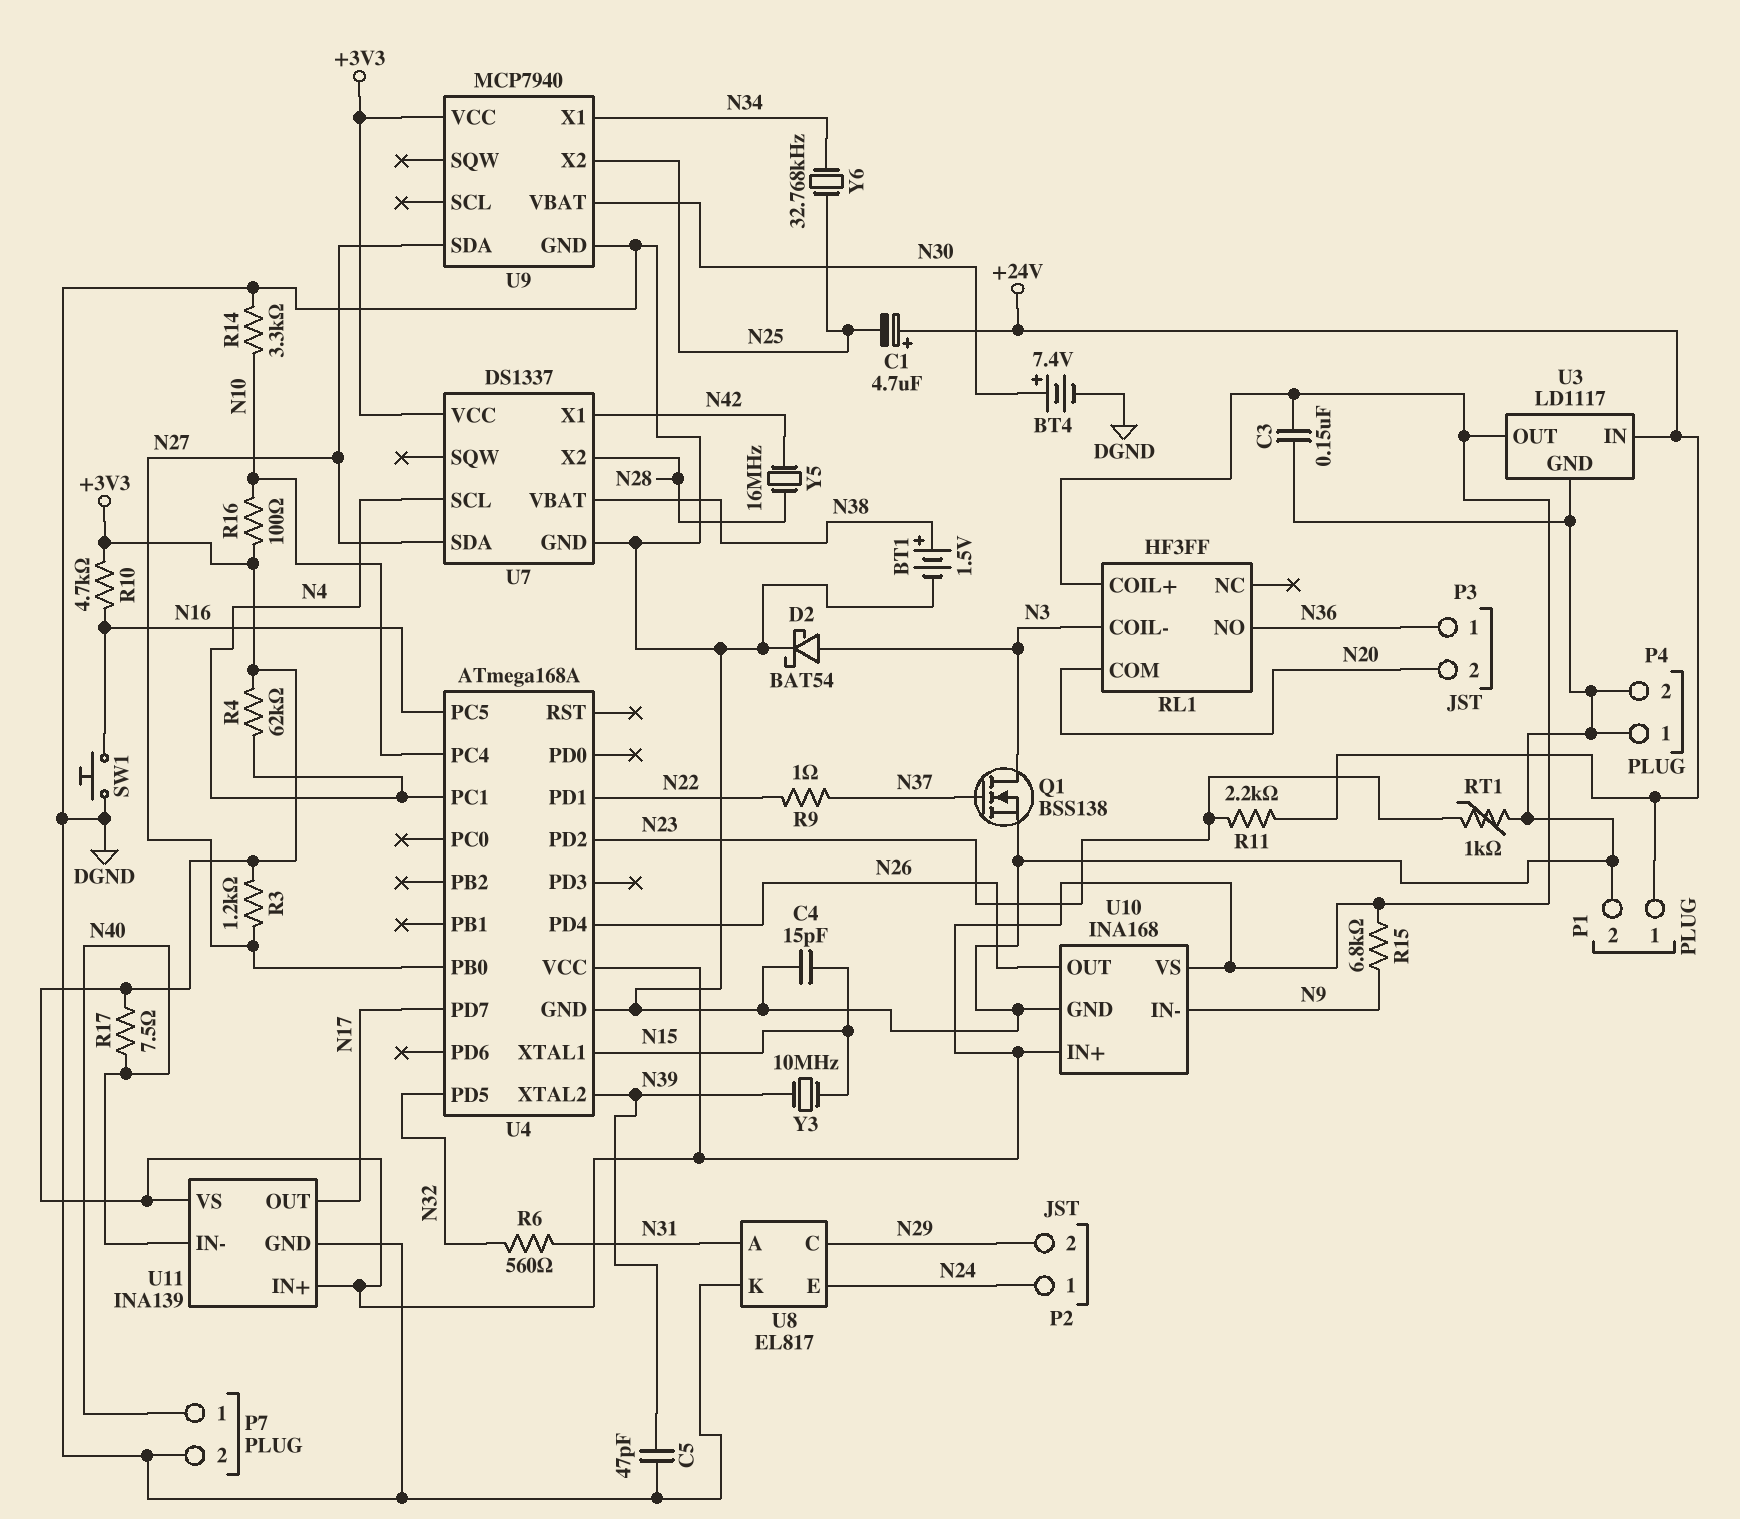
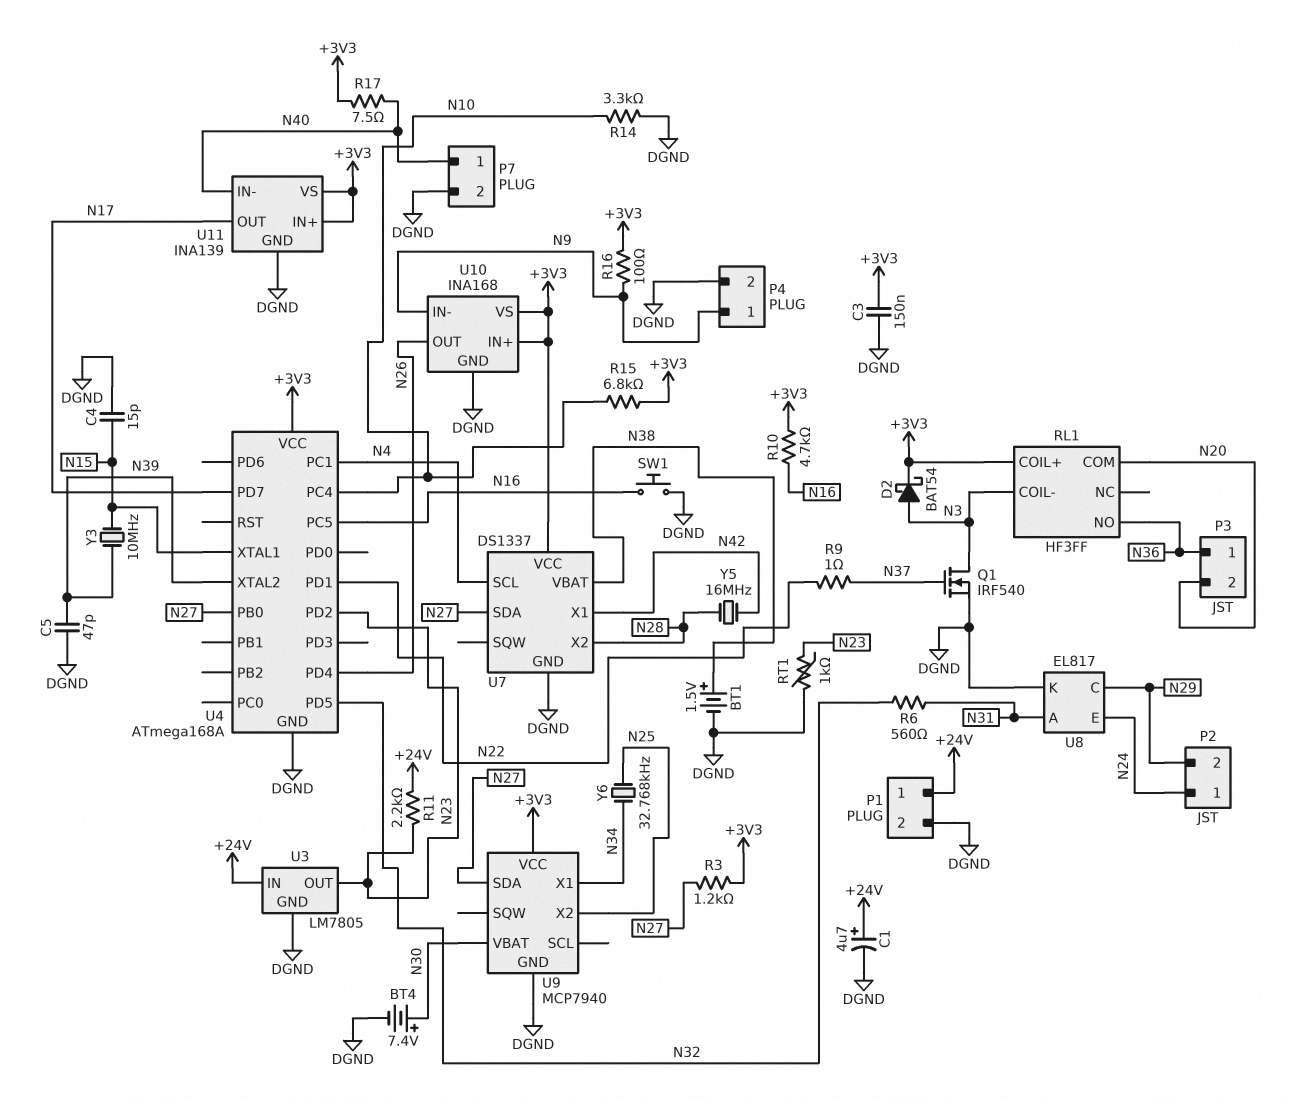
C1: 4.7uF (plus +24V, minus N25) -> 4.7uF (plus +24V, minus DGND)
D2: schottky BAT54 (A N3, K DGND) -> schottky BAT54 (A N3, K +3V3)
P4 pin 1: DGND -> N9
Q1: NMOS BSS138 (G N37, D N3, S DGND) -> NMOS IRF540 (G N37, D N3, S DGND)
R4: 62k (+3V3, N4) -> none
R15: 6.8k (+3V3, N9) -> 6.8k (+3V3, N10)
R16: 100 (+3V3, N10) -> 100 (+3V3, N9)
U3: LD1117 -> LM7805
U3 pin OUT: +3V3 -> N23

